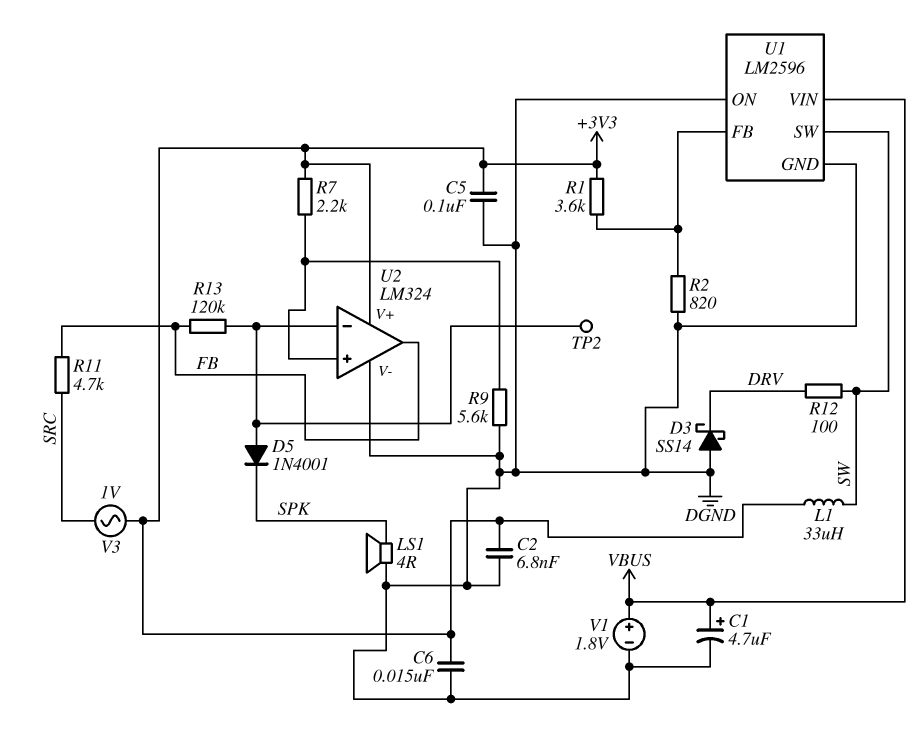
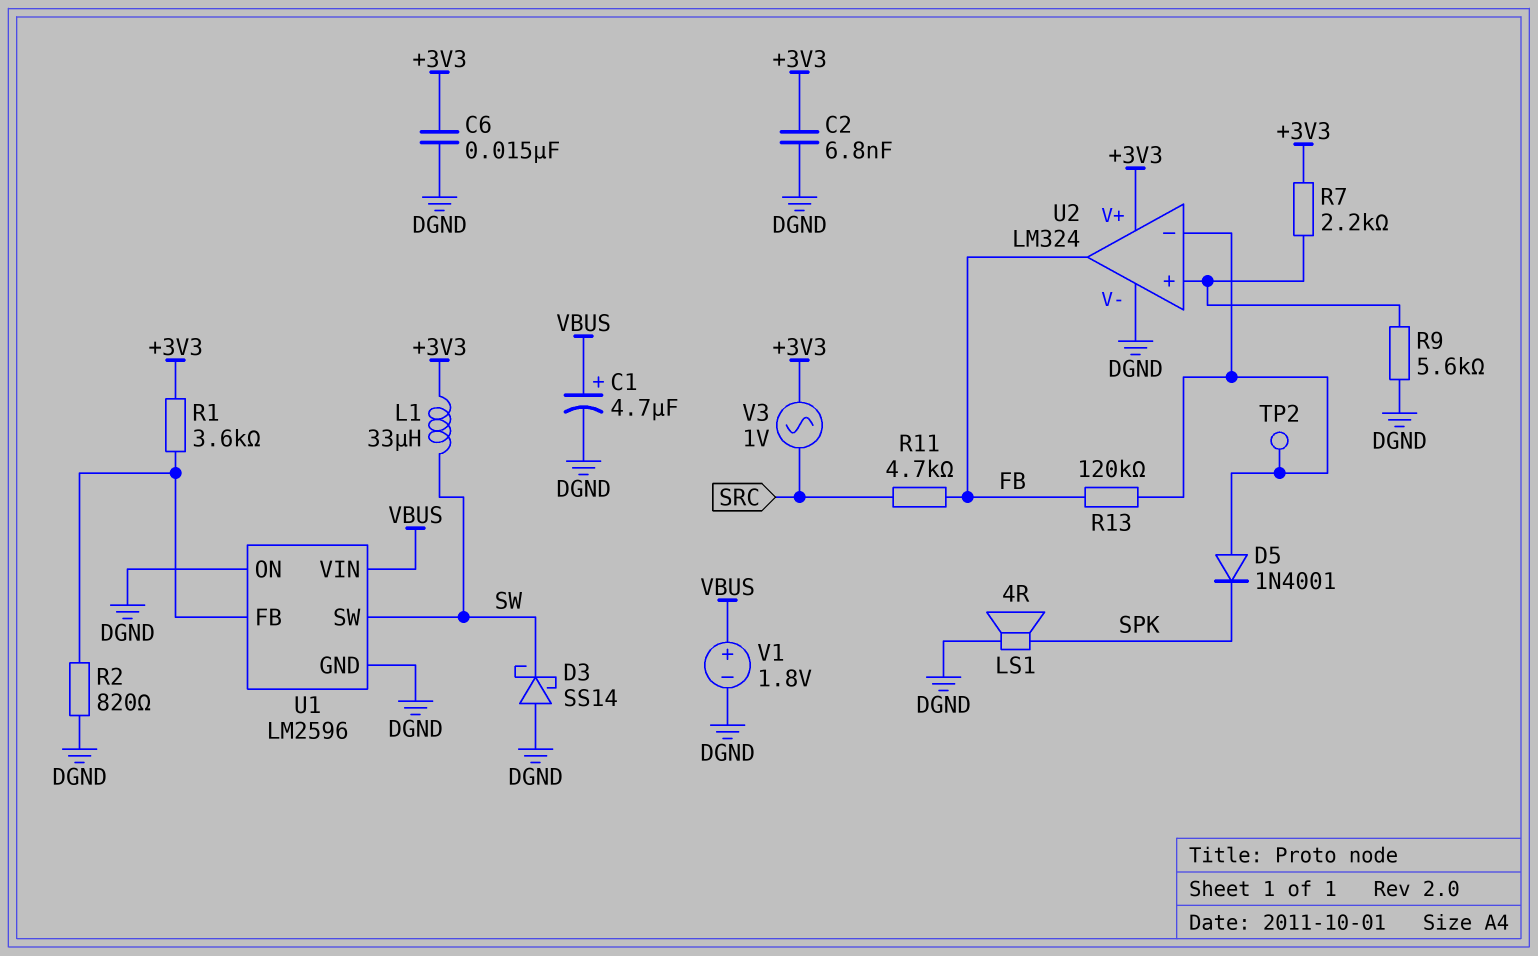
C5: 100nF (+3V3, DGND) -> none
D3: schottky SS14 (A DGND, K DRV) -> schottky SS14 (A DGND, K SW)
R12: 100 (DRV, SW) -> none

